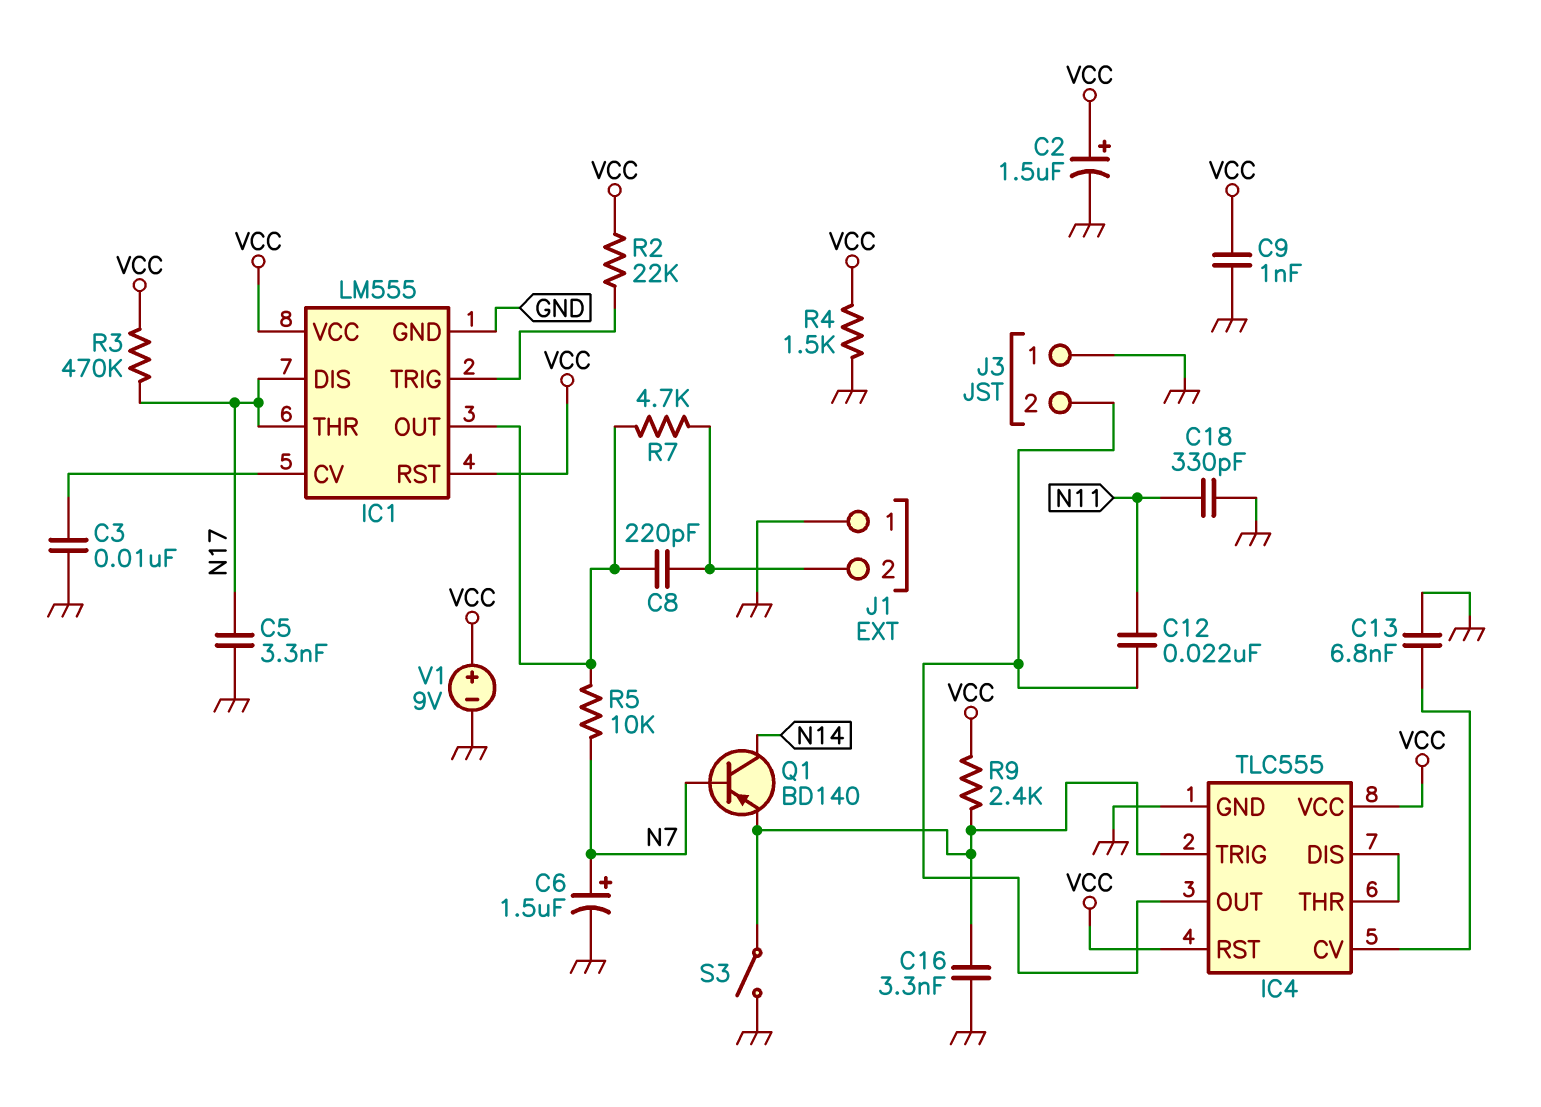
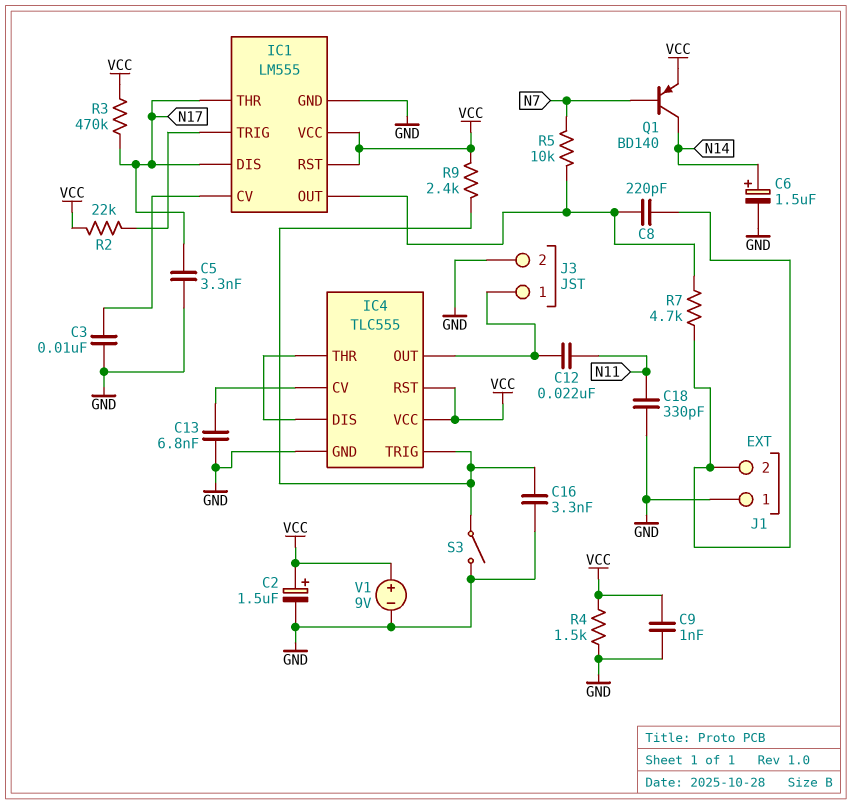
C6: 1.5uF (plus N7, minus GND) -> 1.5uF (plus N14, minus GND)
J3 pin 1: GND -> IC4/OUT
J3 pin 2: IC4/OUT -> GND
Q1: PNP BD140 (B N7, C N14, E IC4/TRIG) -> PNP BD140 (B N7, C N14, E VCC)

